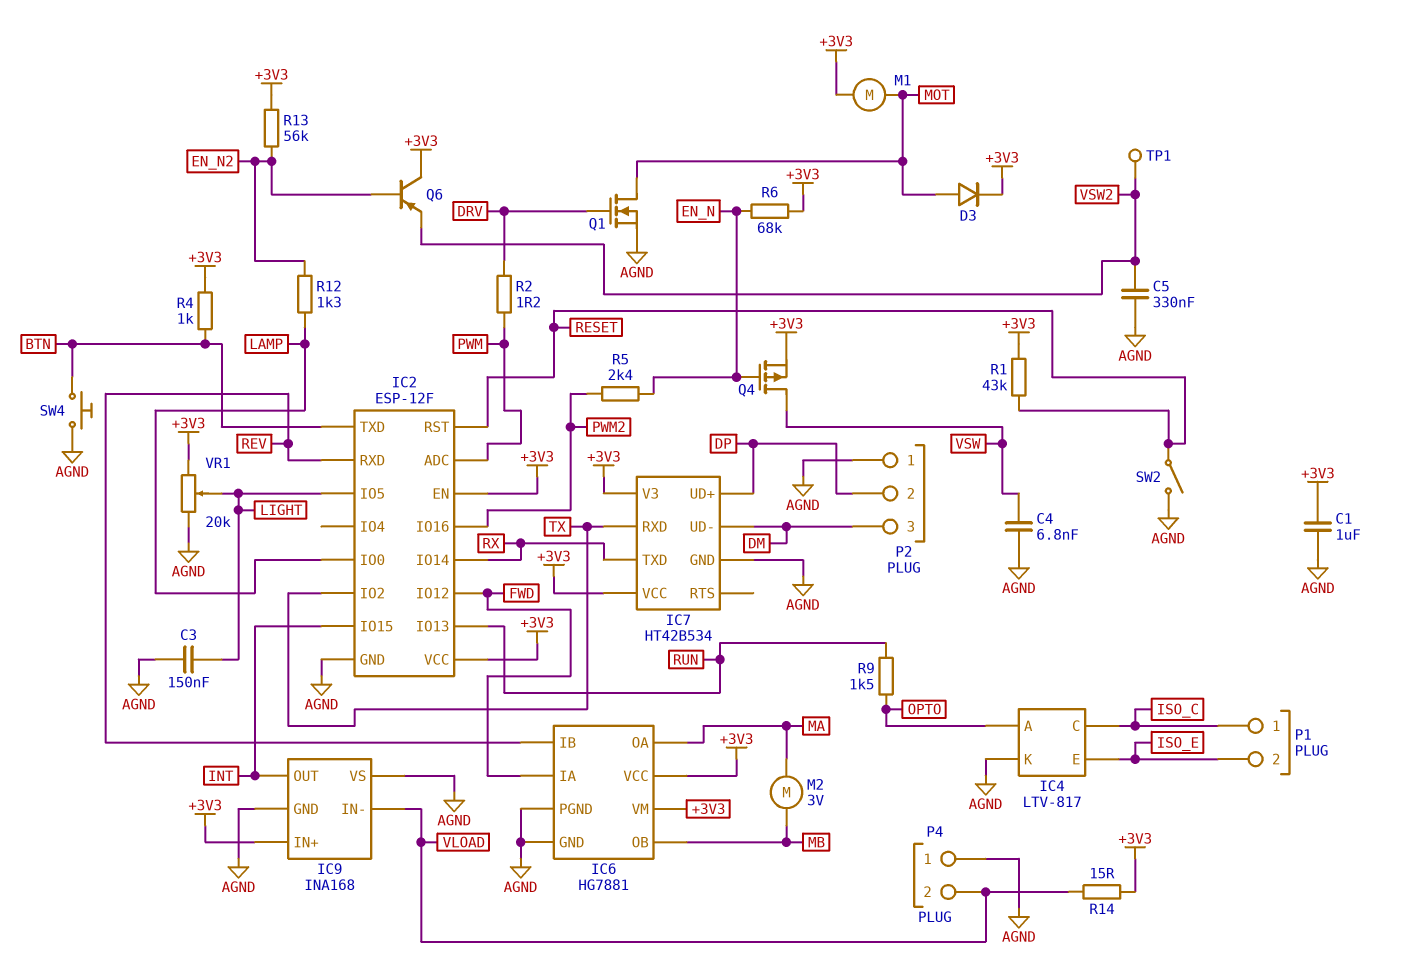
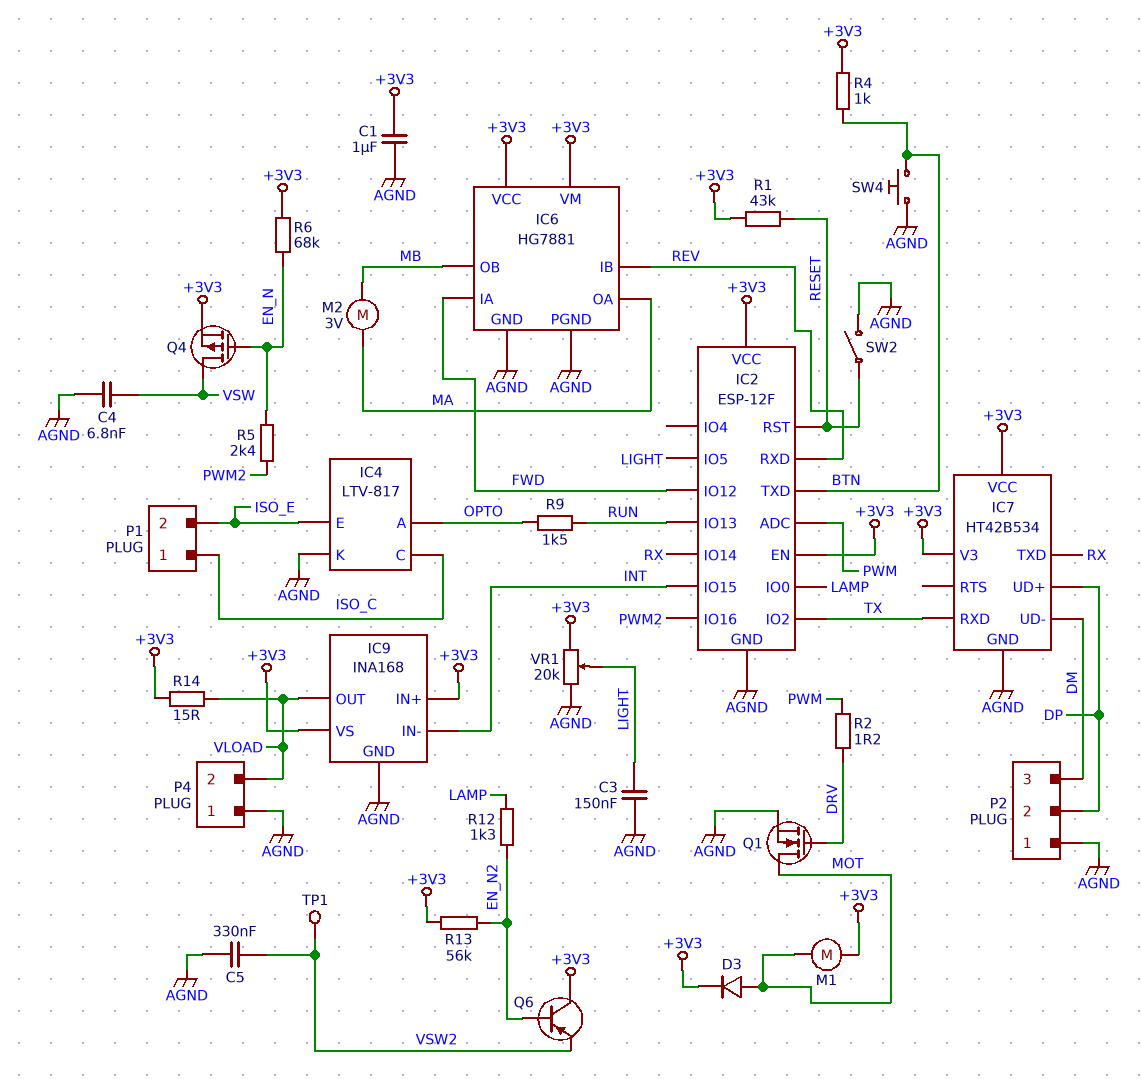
IC9 pin IN-: VLOAD -> INT
IC9 pin OUT: INT -> VLOAD
IC9 pin VS: AGND -> +3V3

